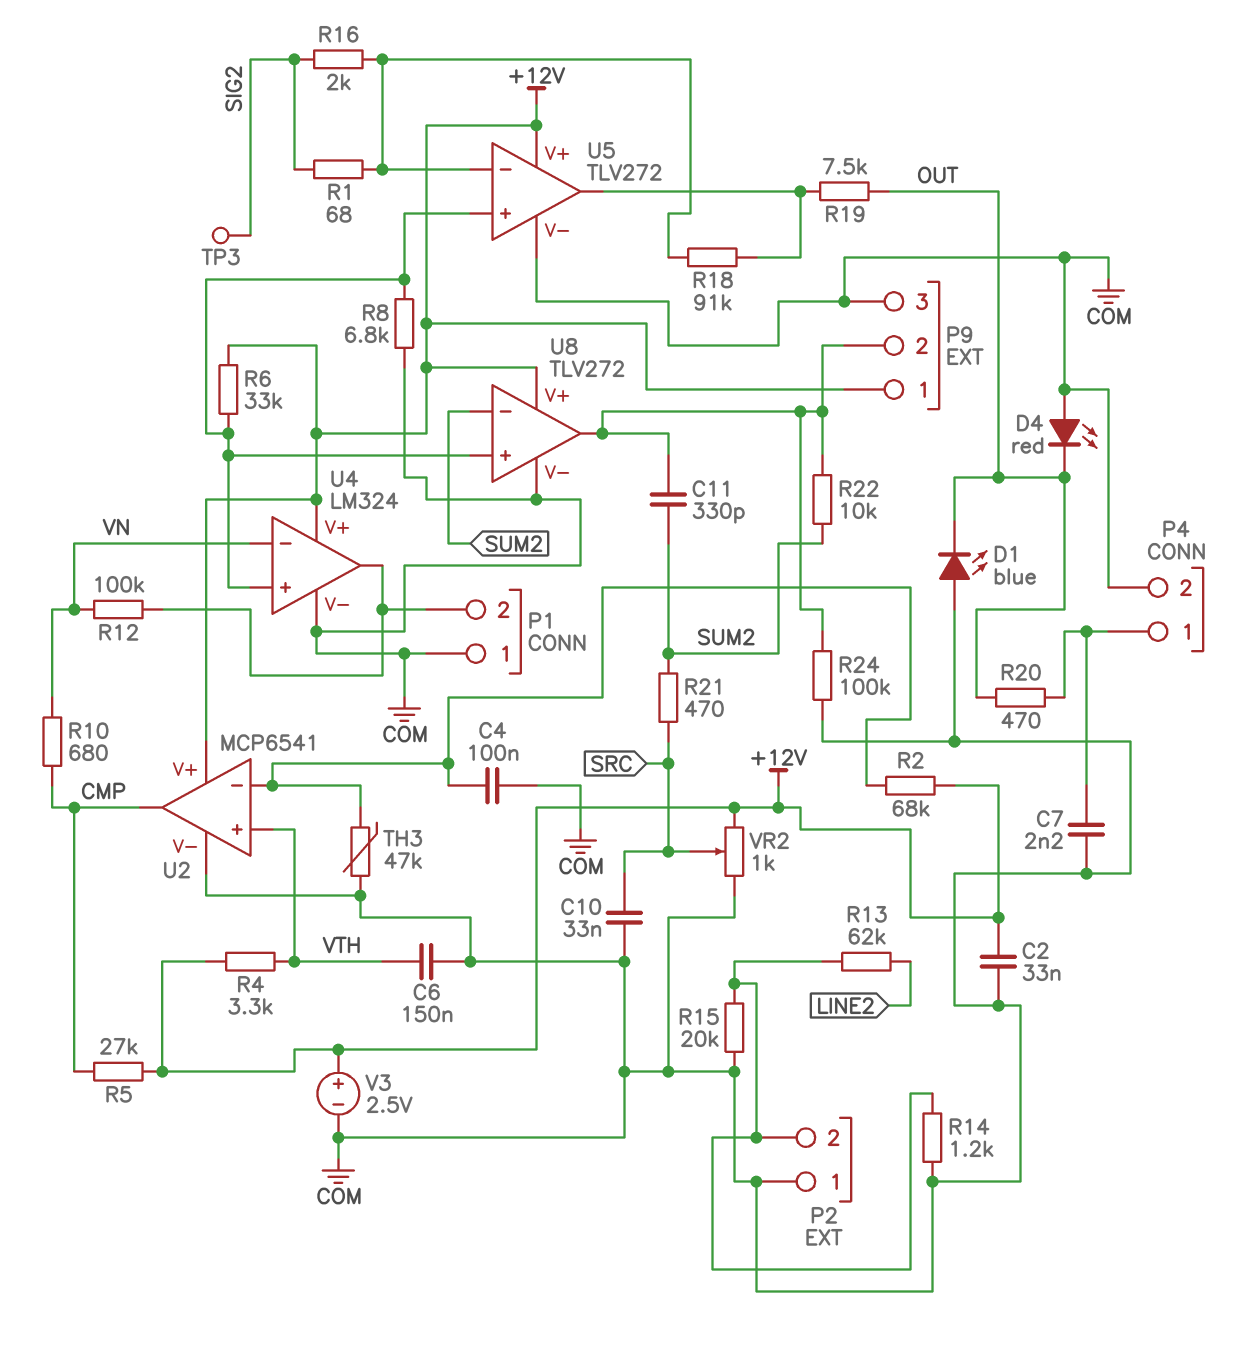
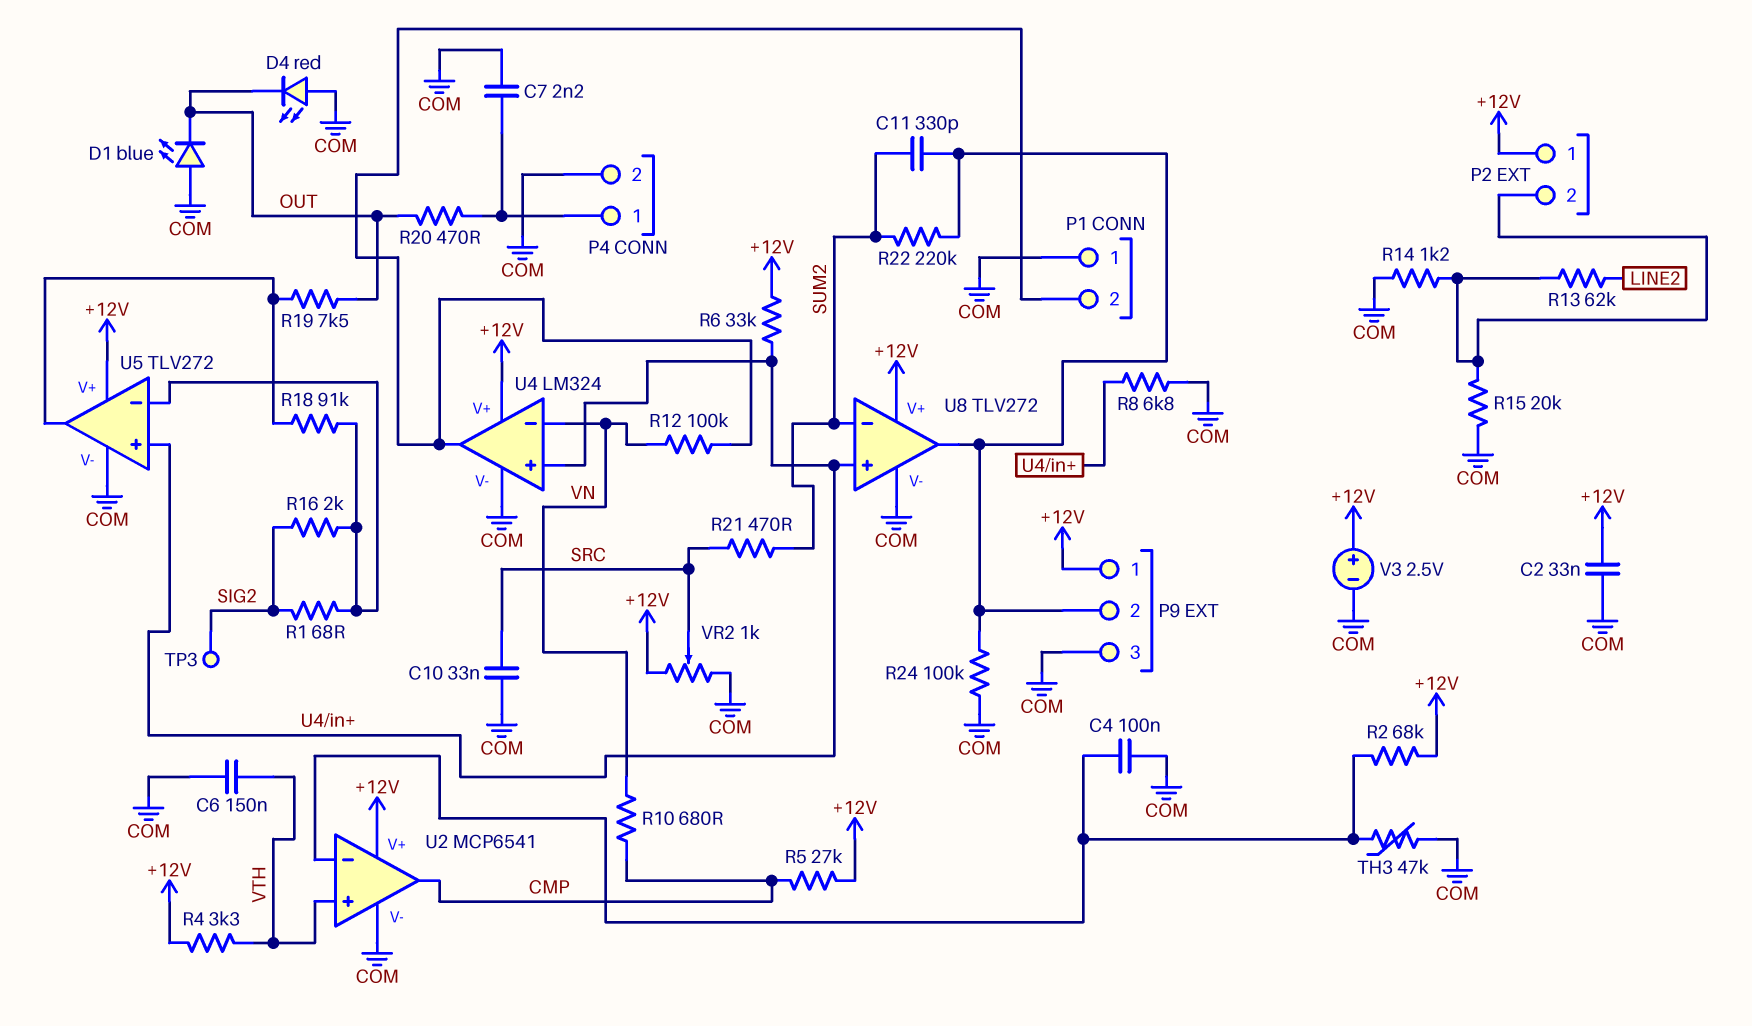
P2 pin 1: COM -> +12V
R22: 10k (P9/2, SUM2) -> 220k (P9/2, SUM2)

